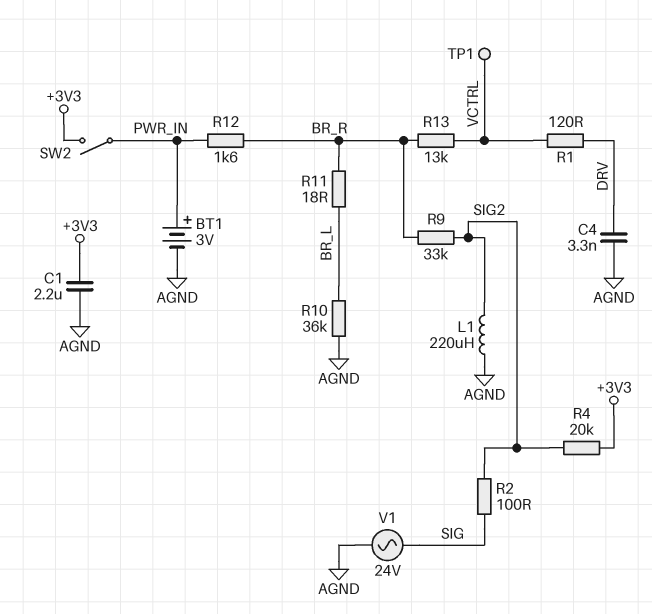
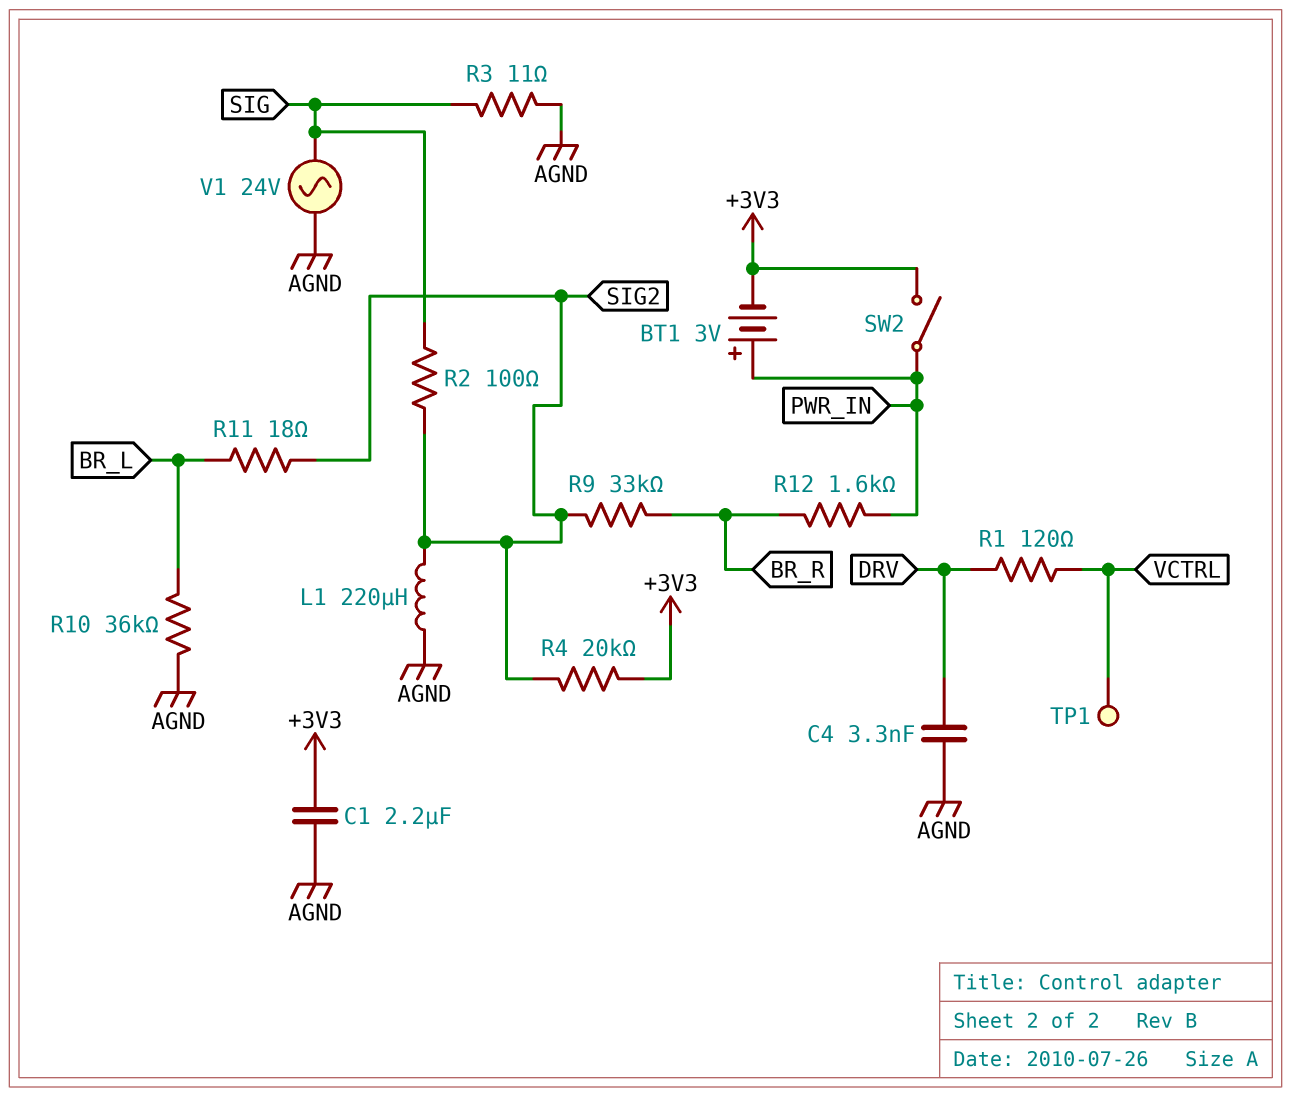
BT1: 3V (plus PWR_IN, minus AGND) -> 3V (plus PWR_IN, minus +3V3)
R3: none -> 11 (AGND, SIG)
R11: 18 (BR_L, BR_R) -> 18 (BR_L, SIG2)
R13: 13k (BR_R, VCTRL) -> none

